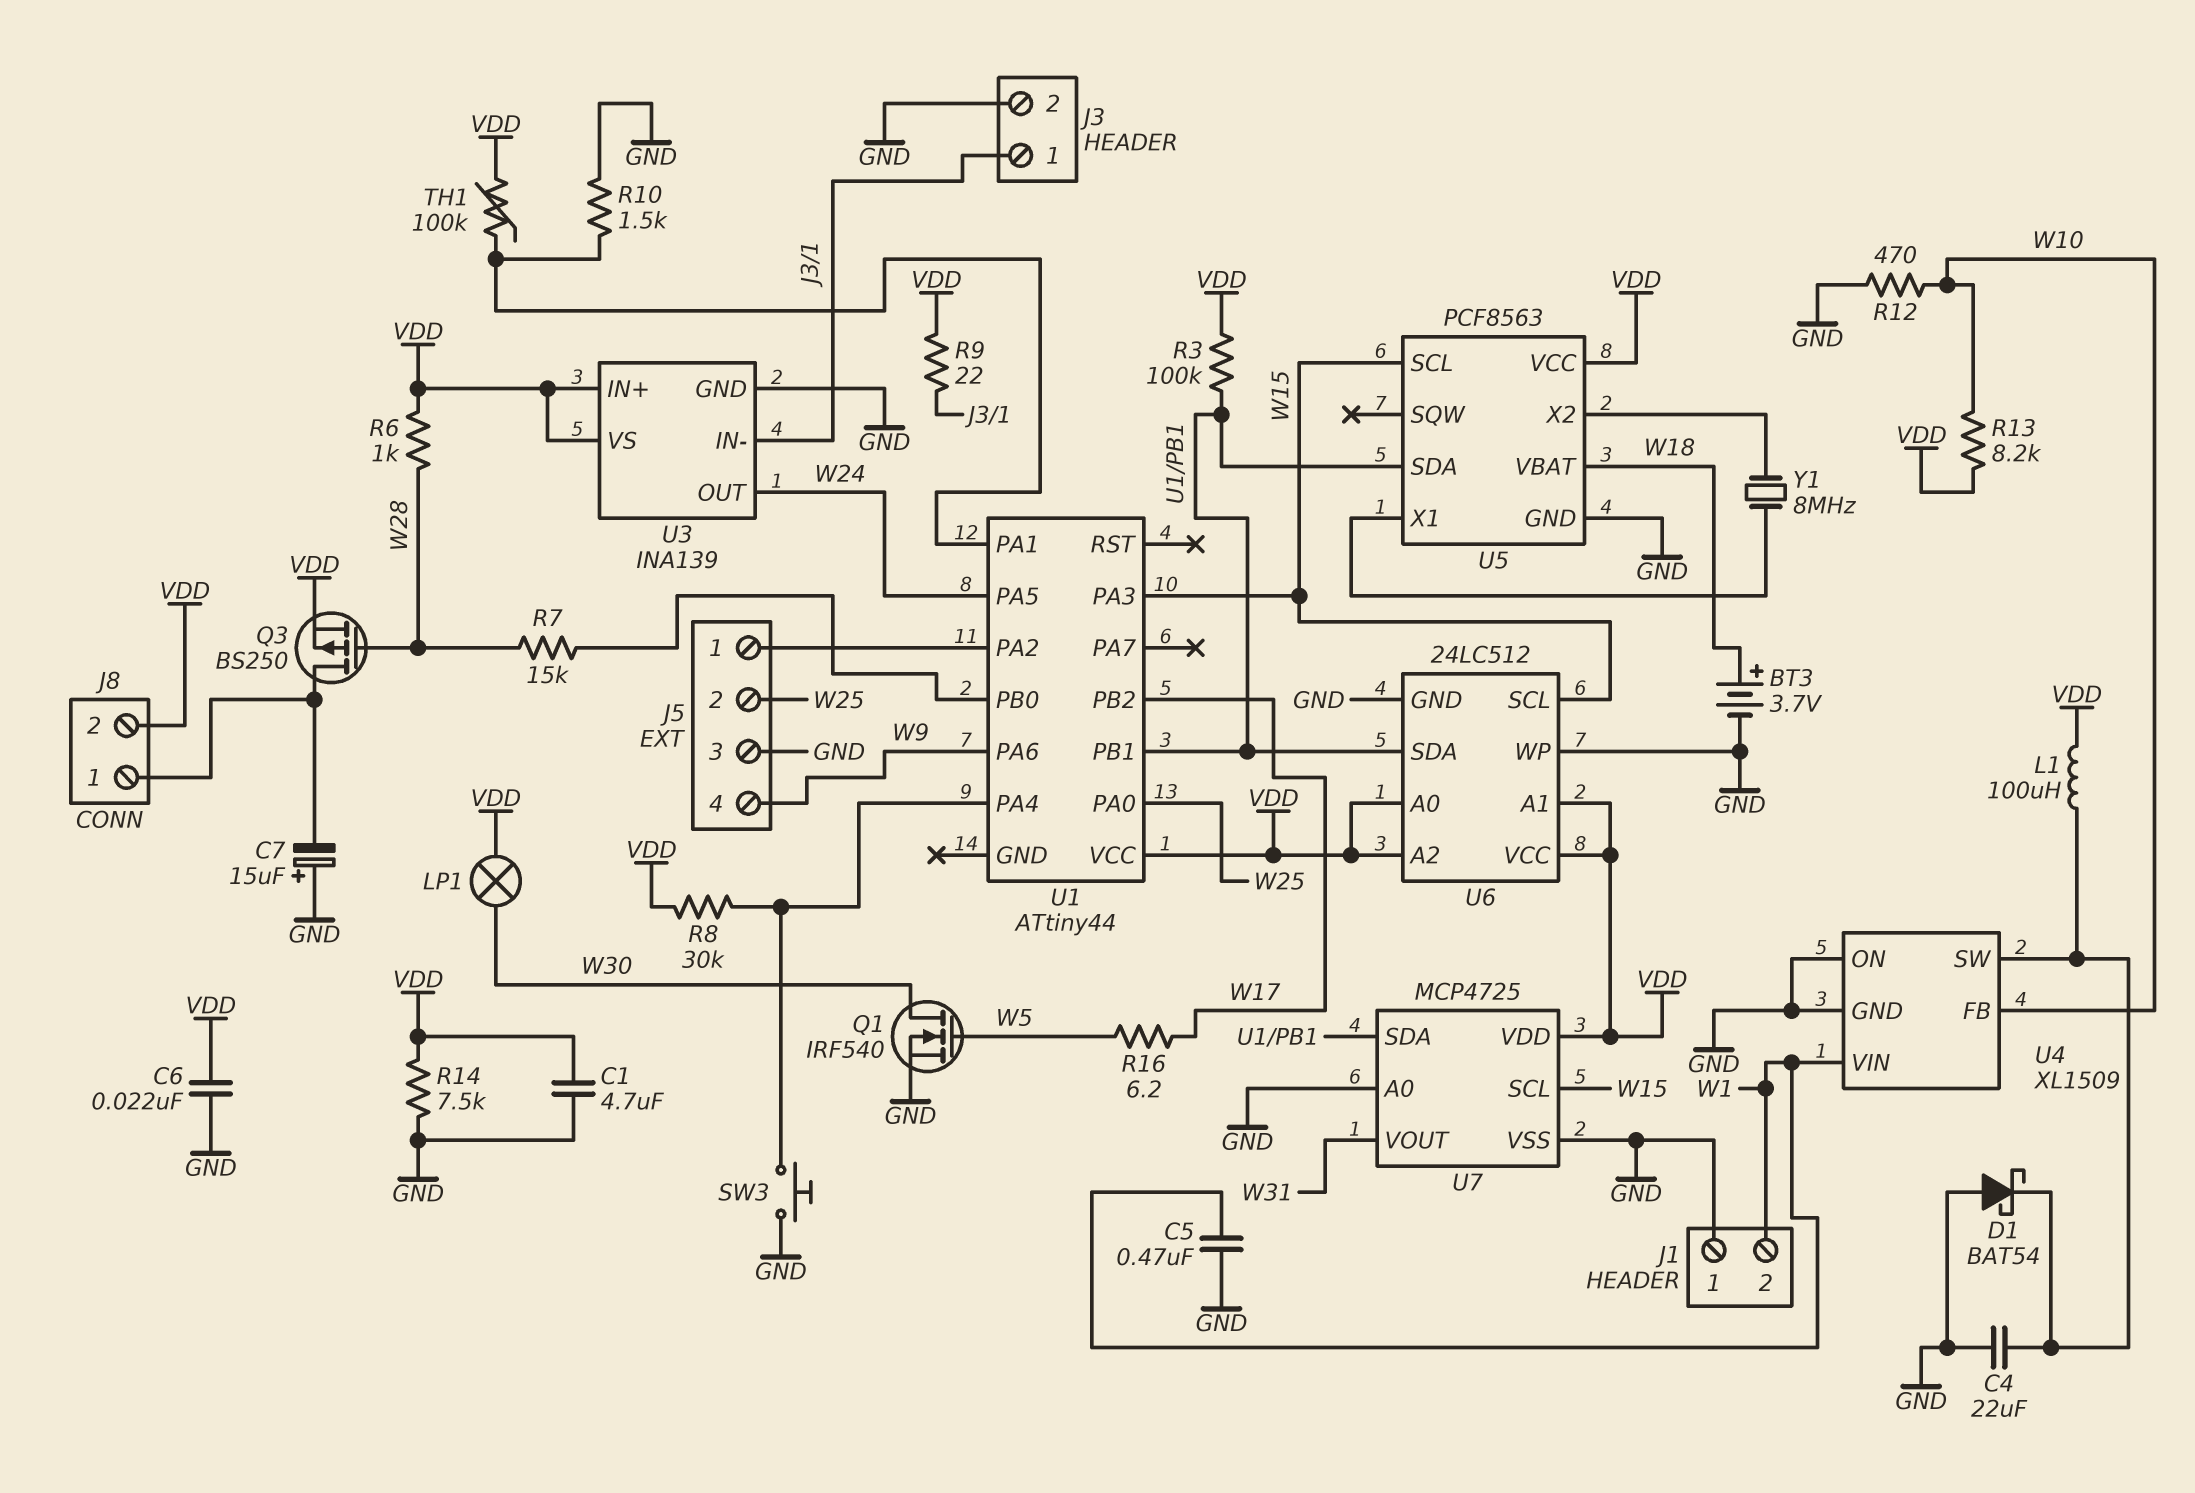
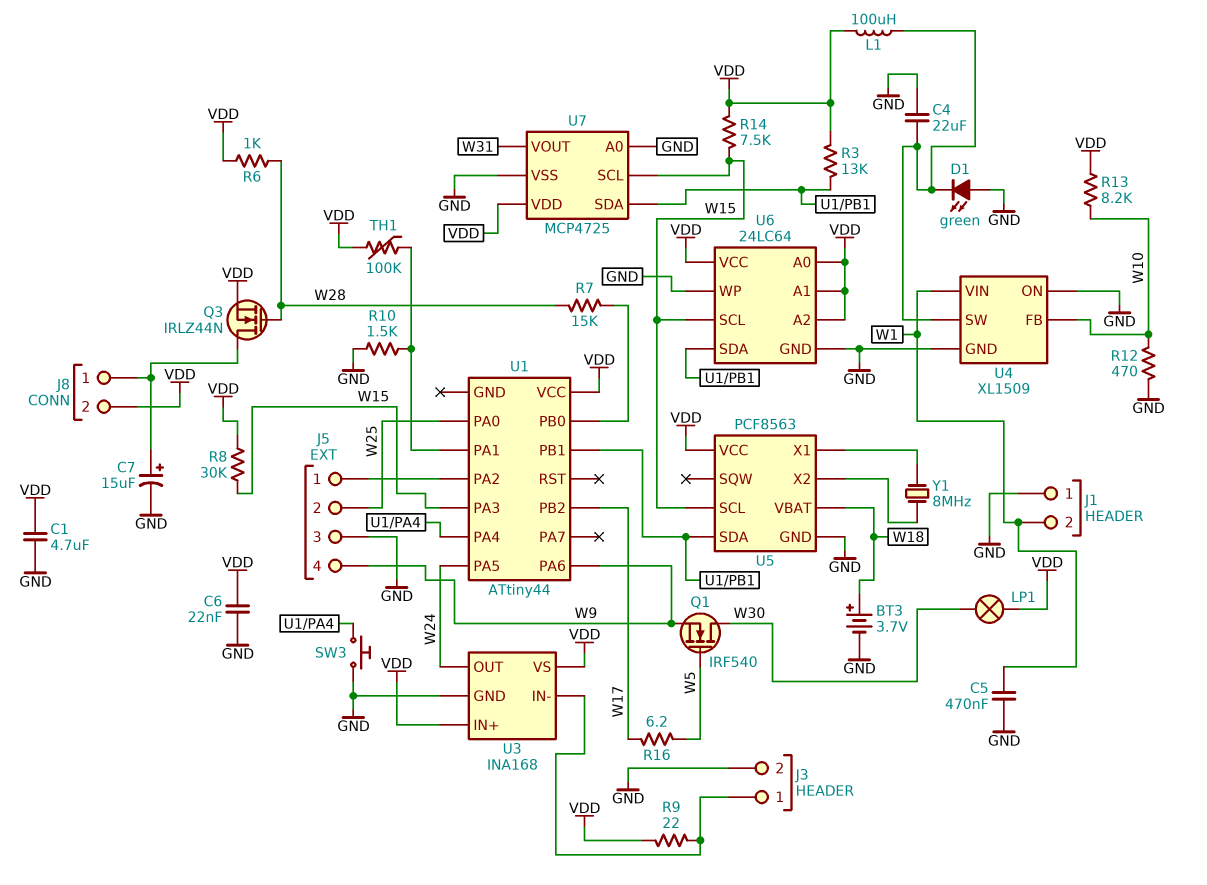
C7: 15uF (plus GND, minus J8/1) -> 15uF (plus J8/1, minus GND)
D1: schottky BAT54 (A GND, K U4/SW) -> LED green (A GND, K U4/SW)
Q1: NMOS IRF540 (G W5, D W30, S GND) -> NMOS IRF540 (G W5, D W30, S W9)
Q3: PMOS BS250 (G W28, D J8/1, S VDD) -> NMOS IRLZ44N (G W28, D J8/1, S VDD)
R3: 100k (U1/PB1, VDD) -> 13k (U1/PB1, VDD)
R8: 30k (U1/PA4, VDD) -> 30k (VDD, W15)
R14: 7.5k (GND, VDD) -> 7.5k (VDD, W15)
U3: INA139 -> INA168
U6: 24LC512 -> 24LC64

